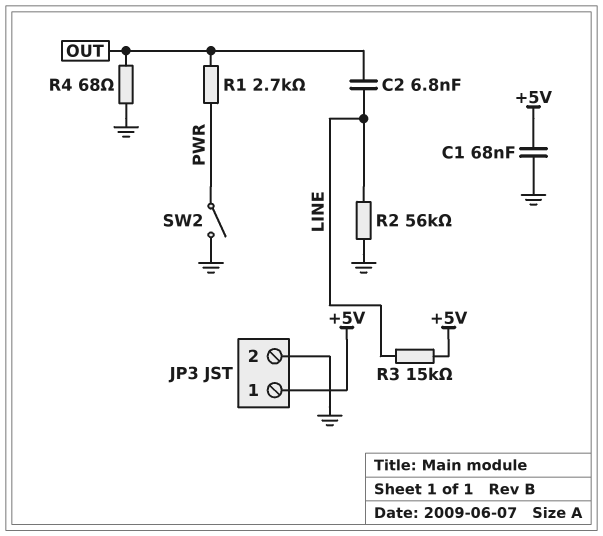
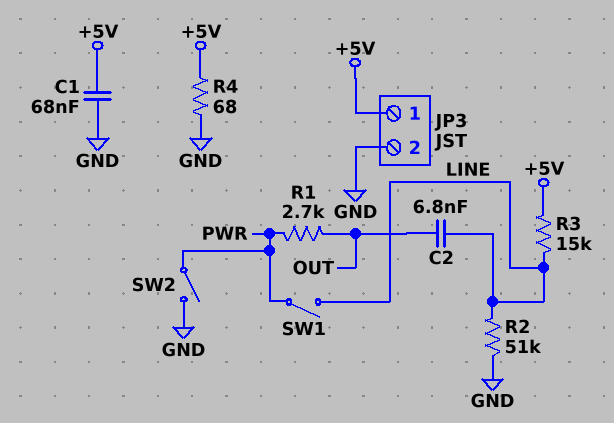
R2: 56k (GND, LINE) -> 51k (GND, LINE)
R4: 68 (GND, OUT) -> 68 (+5V, GND)
SW1: none -> switch (LINE, PWR)

